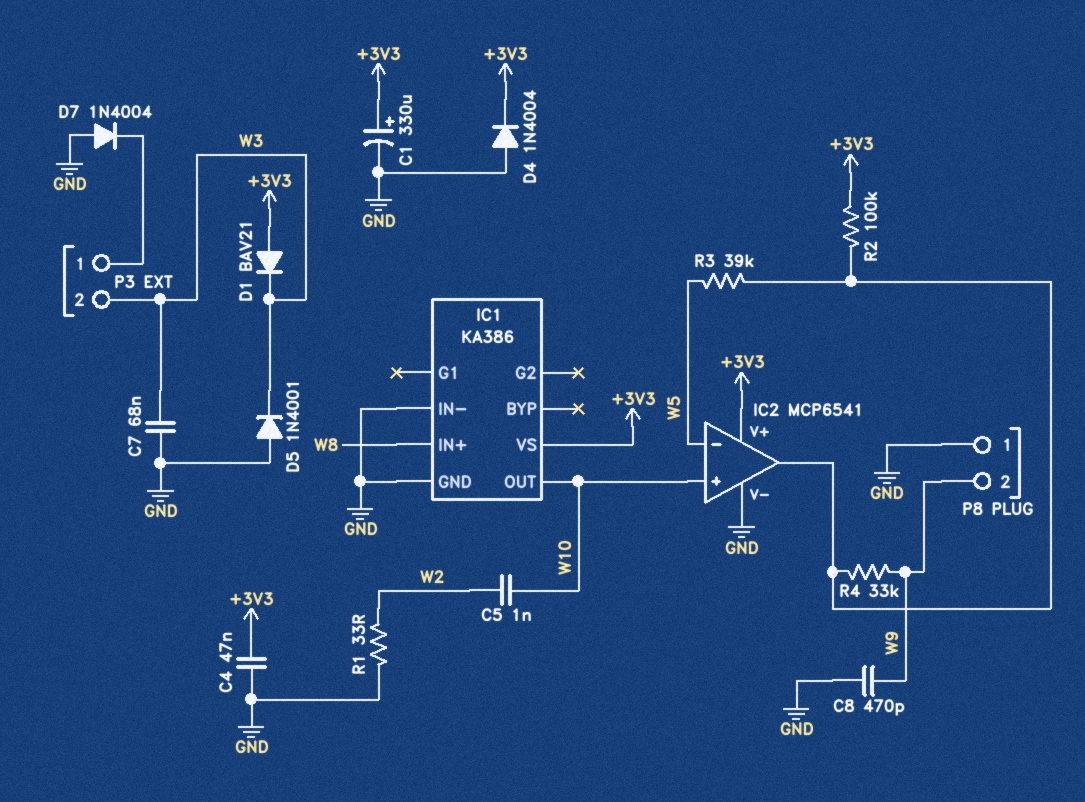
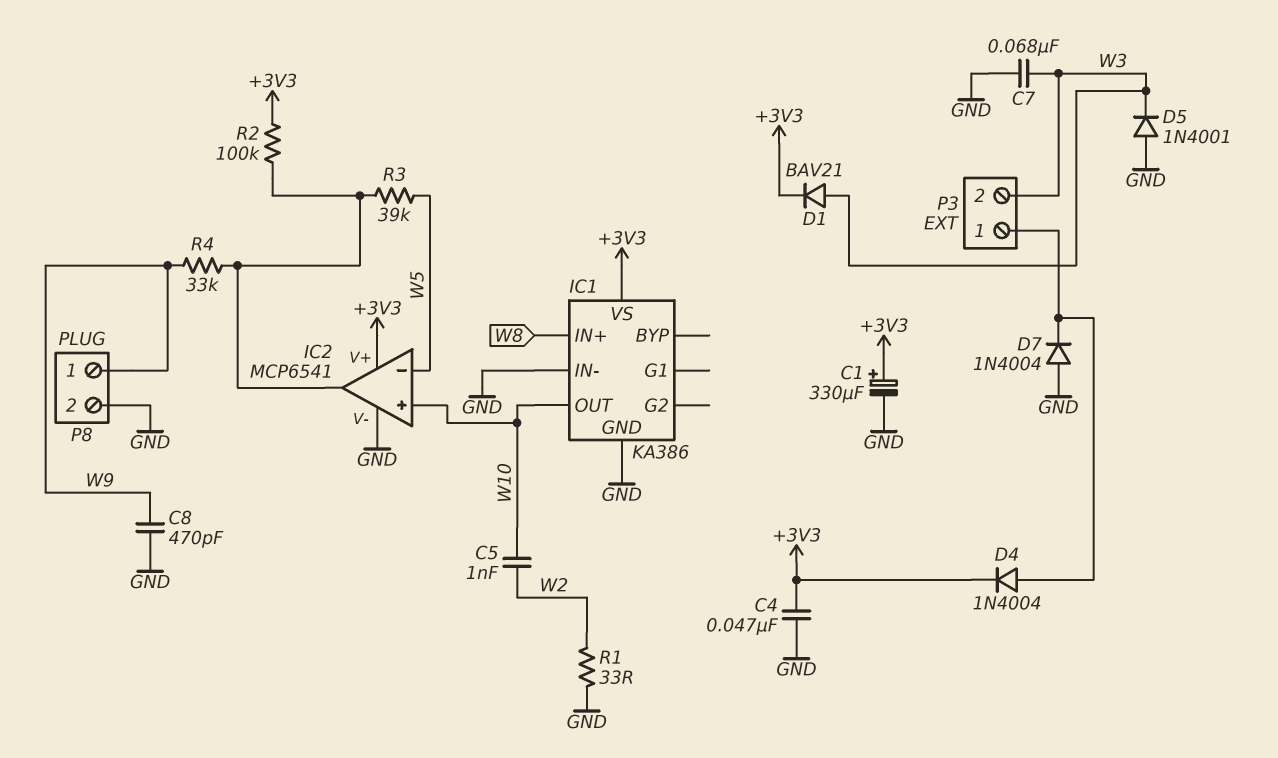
D1: diode BAV21 (A +3V3, K W3) -> diode BAV21 (A W3, K +3V3)
D4: diode 1N4004 (A GND, K +3V3) -> diode 1N4004 (A P3/1, K +3V3)
P8 pin 1: GND -> W9
P8 pin 2: W9 -> GND

